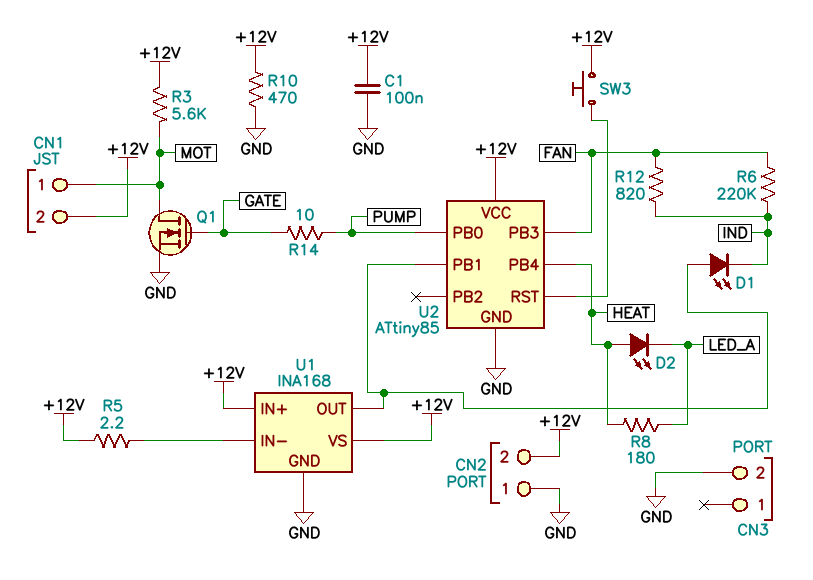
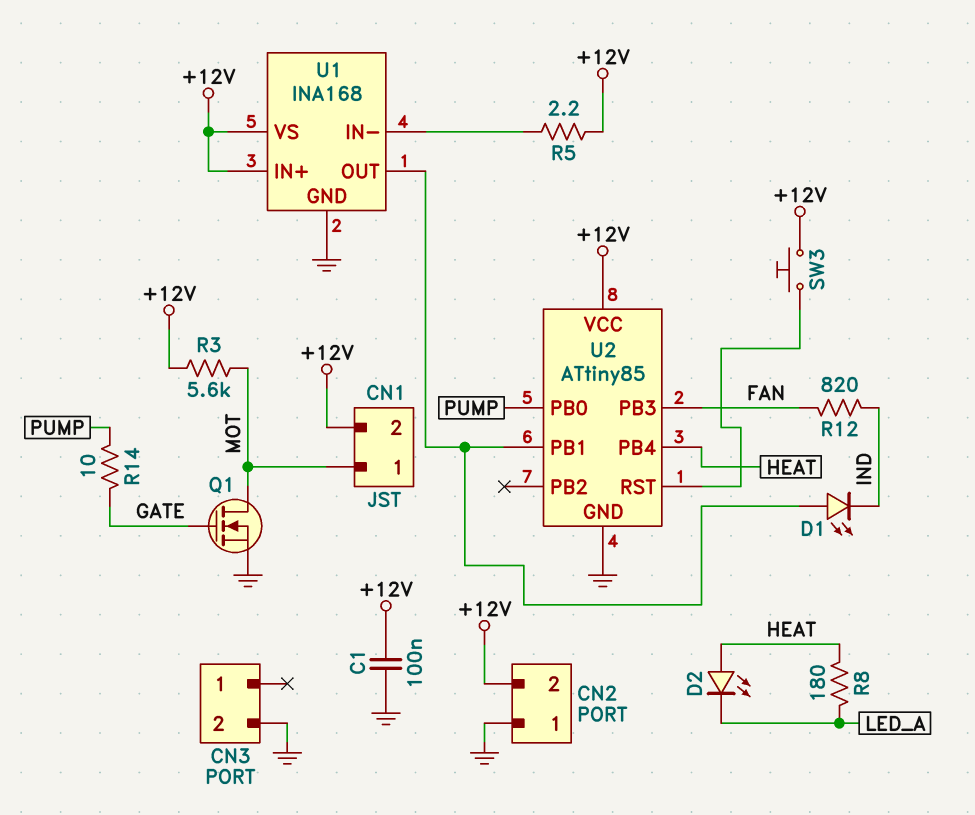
R6: 220k (FAN, IND) -> none
R10: 470 (+12V, GND) -> none

